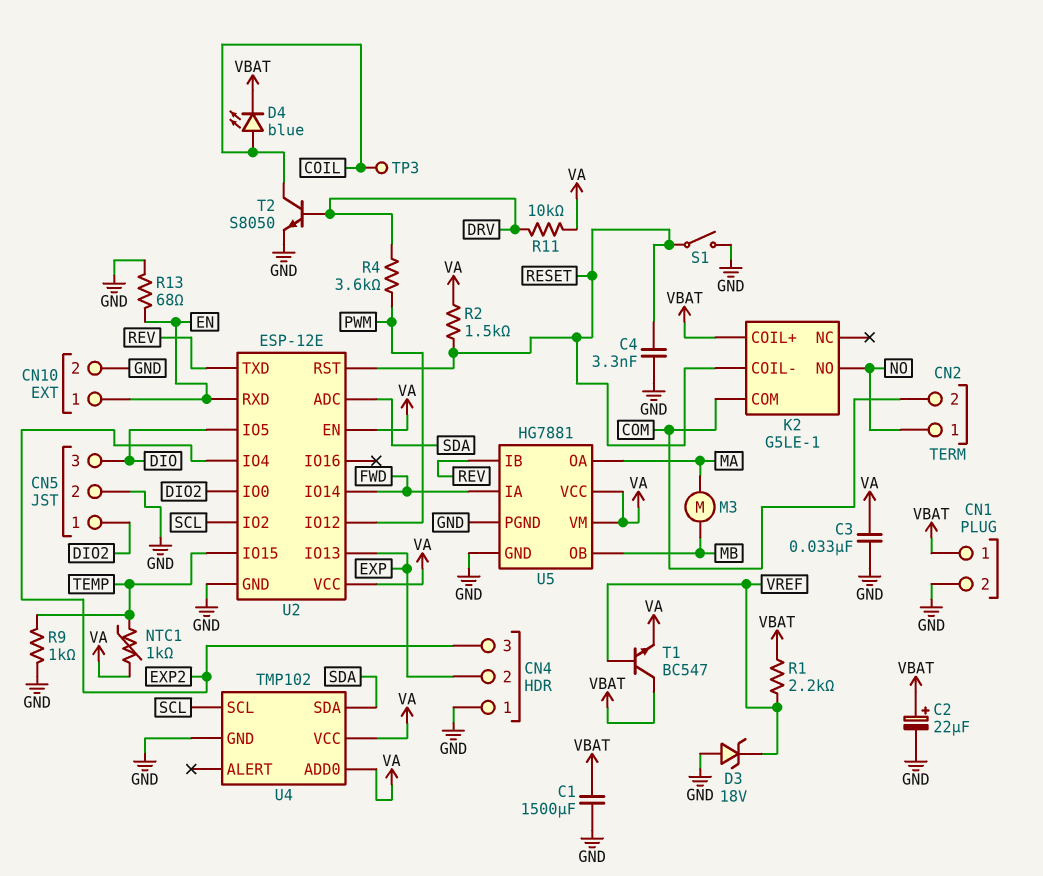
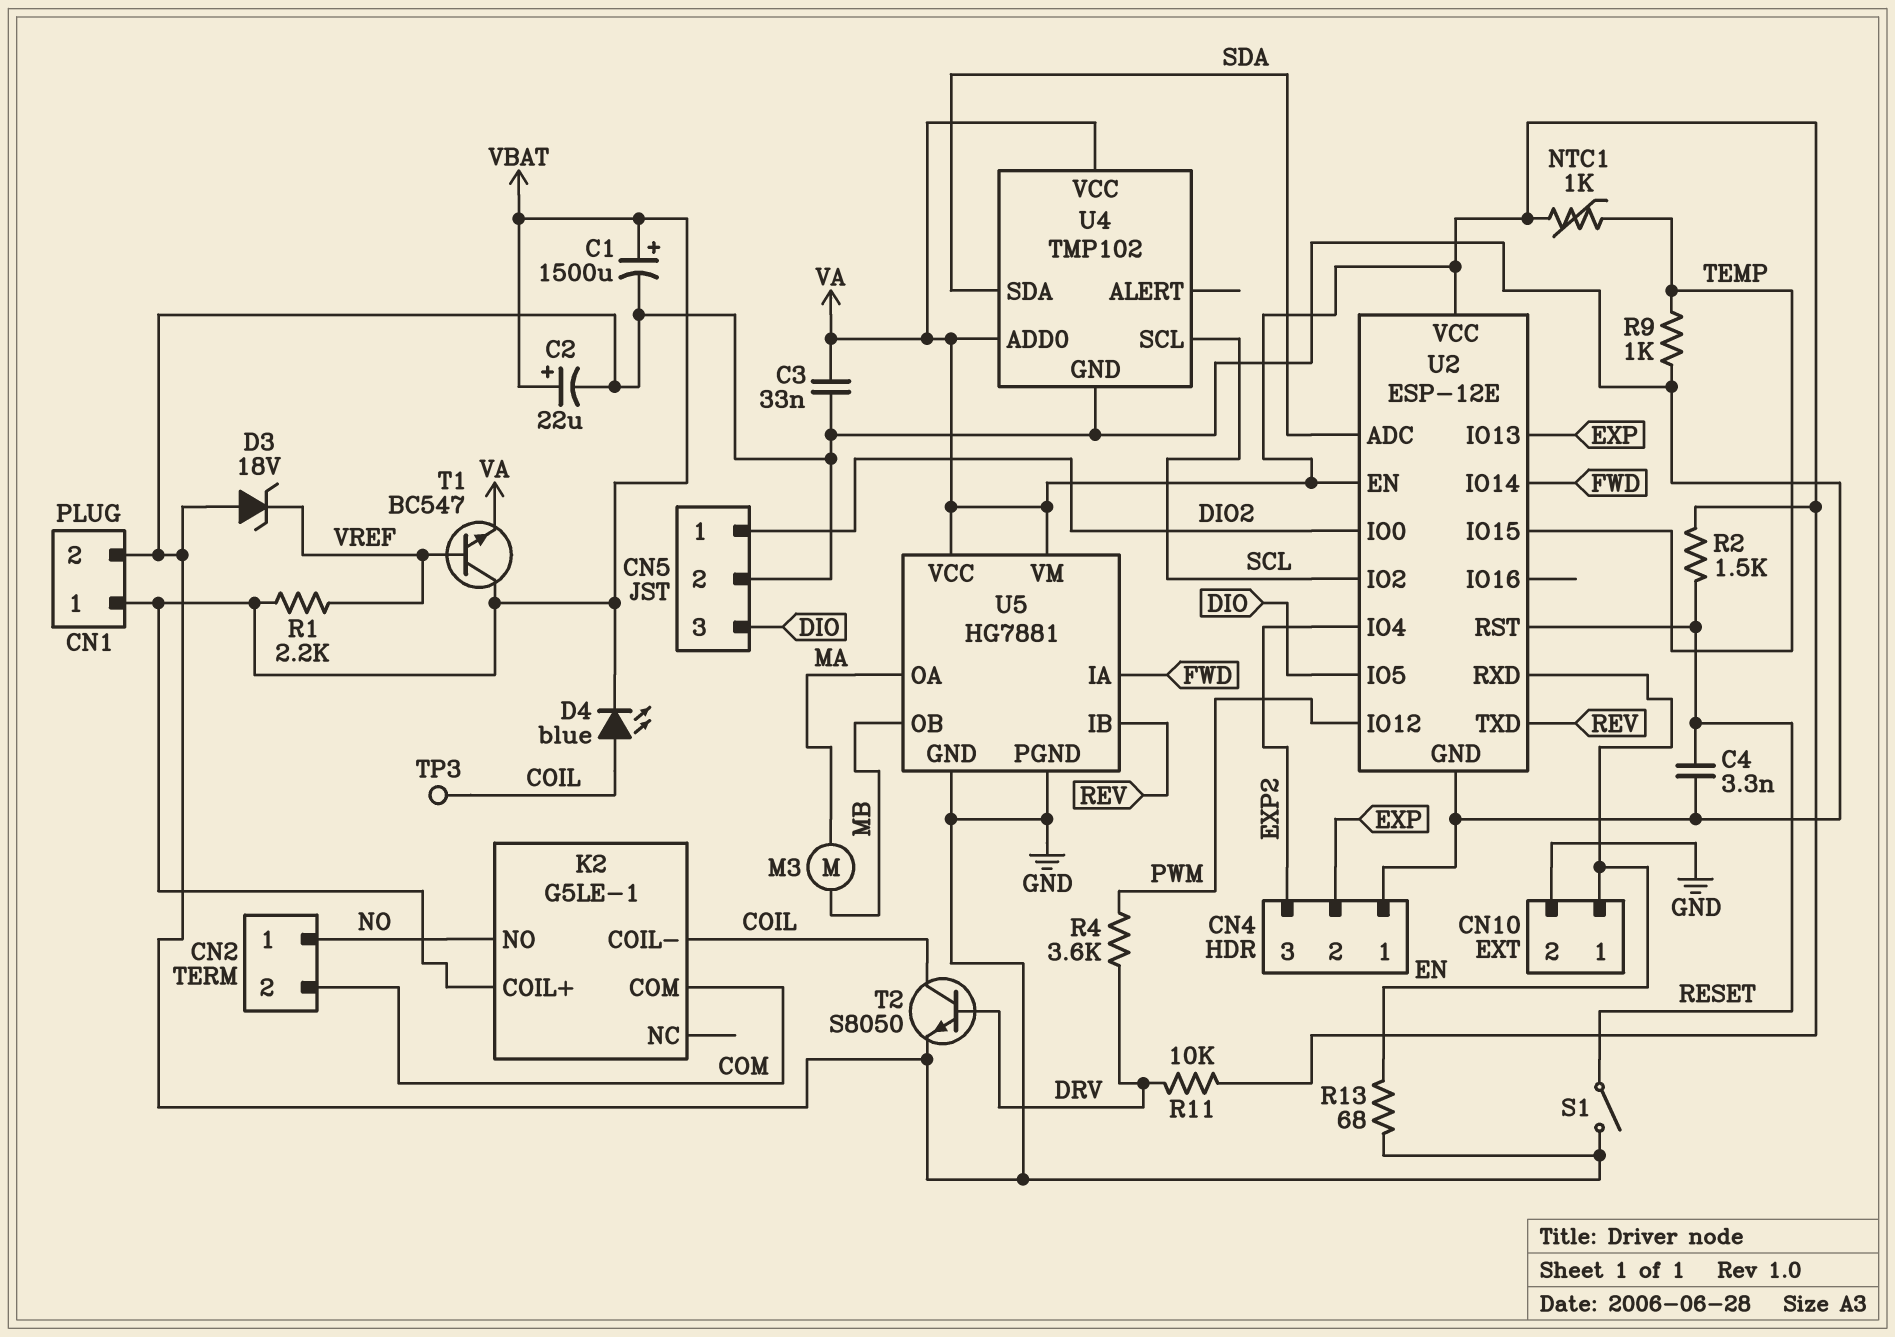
C1: 1500uF (GND, VBAT) -> 1500uF (plus VBAT, minus GND)
K2 pin COIL-: RESET -> COIL

